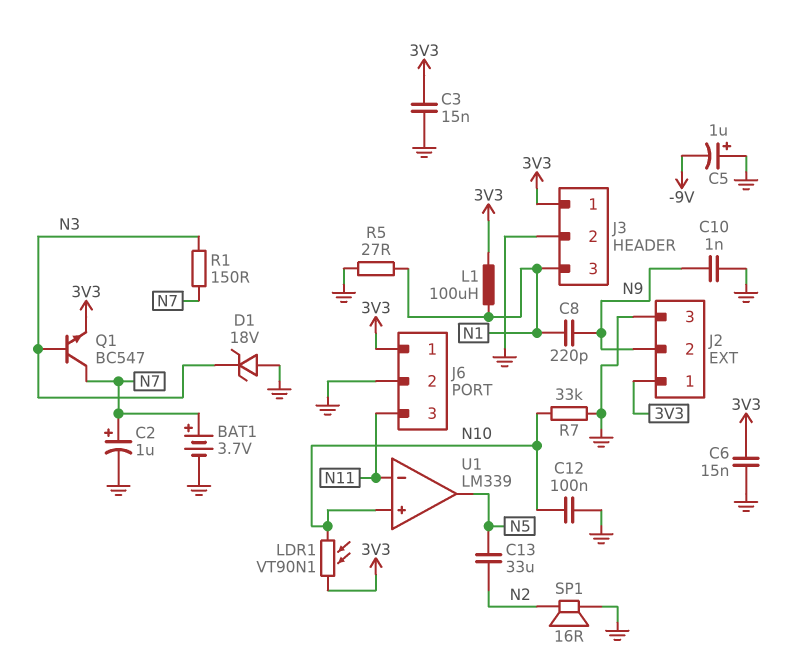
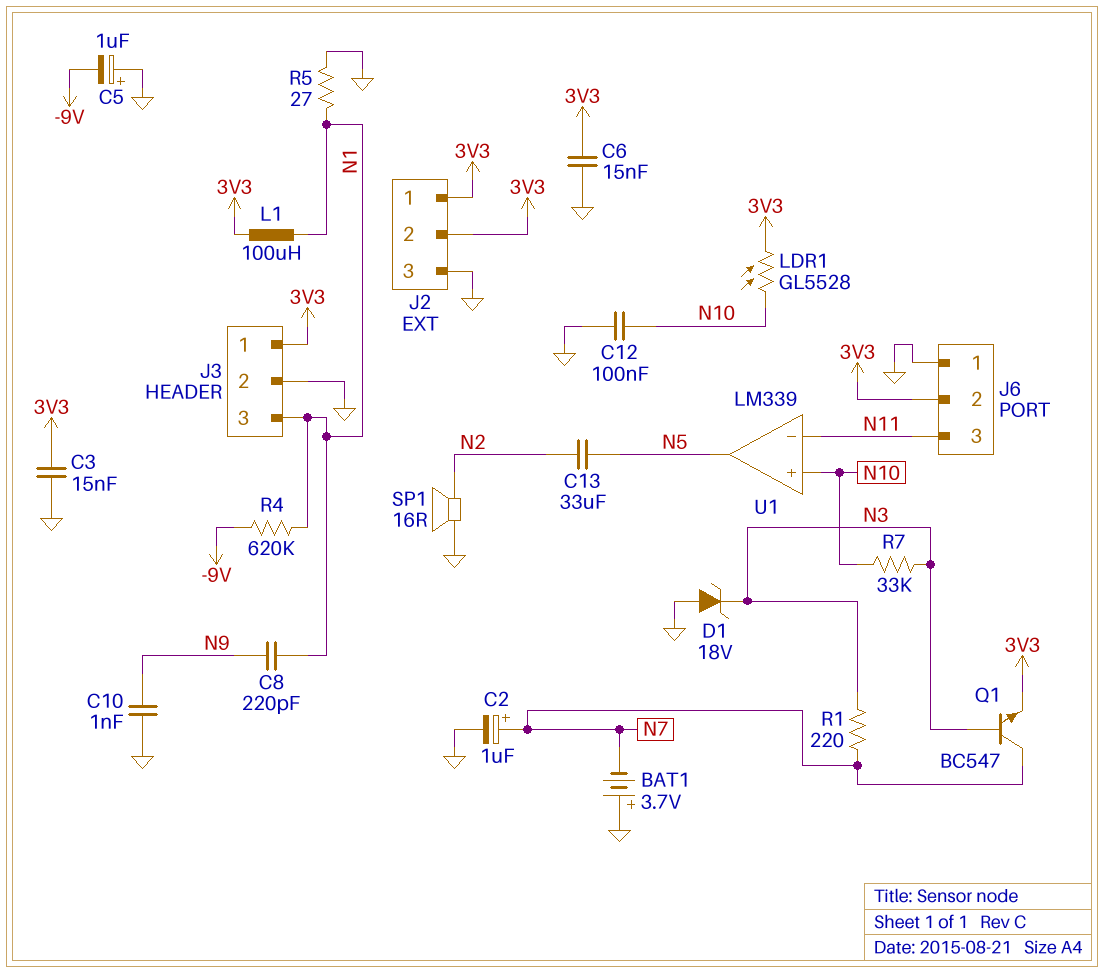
BAT1: 3.7V (plus N7, minus GND) -> 3.7V (plus GND, minus N7)
J2 pin 2: N9 -> 3V3
J6 pin 1: 3V3 -> GND
J6 pin 2: GND -> 3V3
LDR1: VT90N1 (3V3, N10) -> GL5528 (3V3, N10)
R1: 150 (N3, N7) -> 220 (N3, N7)
R4: none -> 620k (-9V, N1)
R7: 33k (GND, N10) -> 33k (N3, N10)

